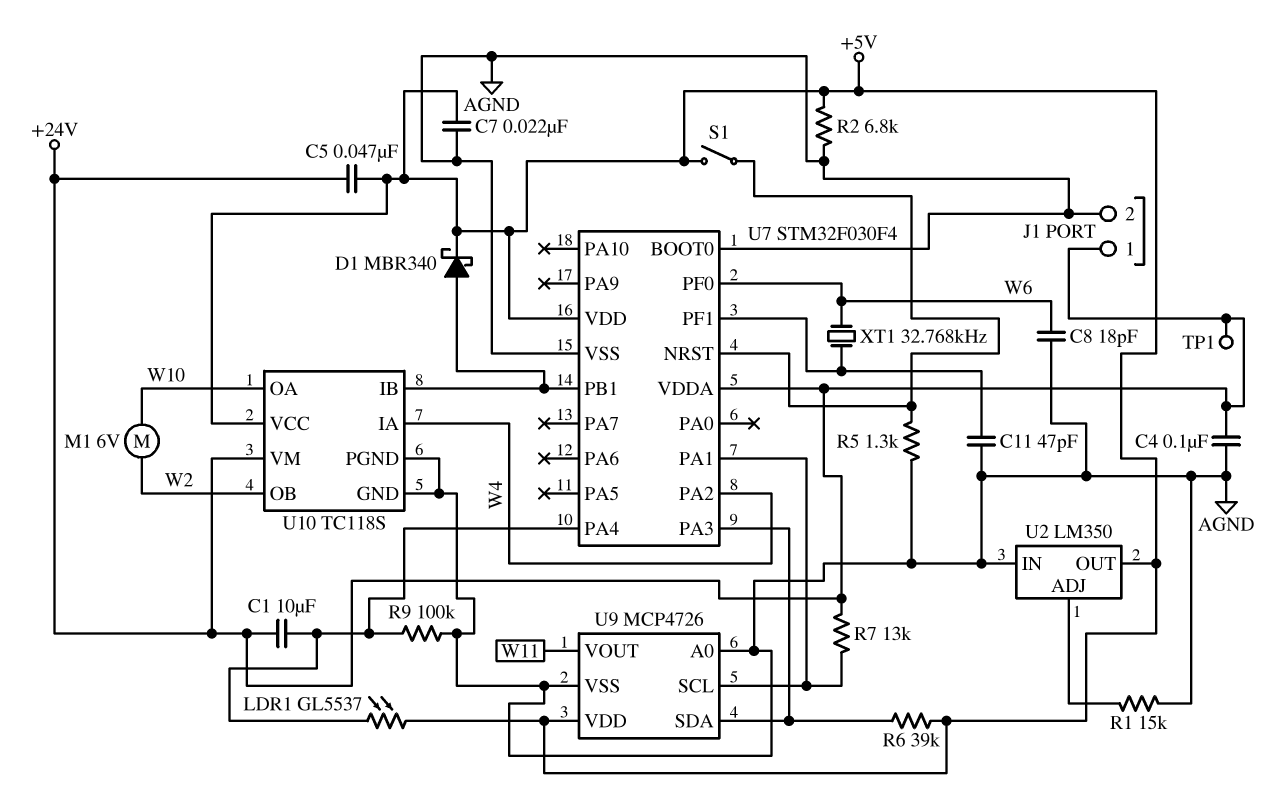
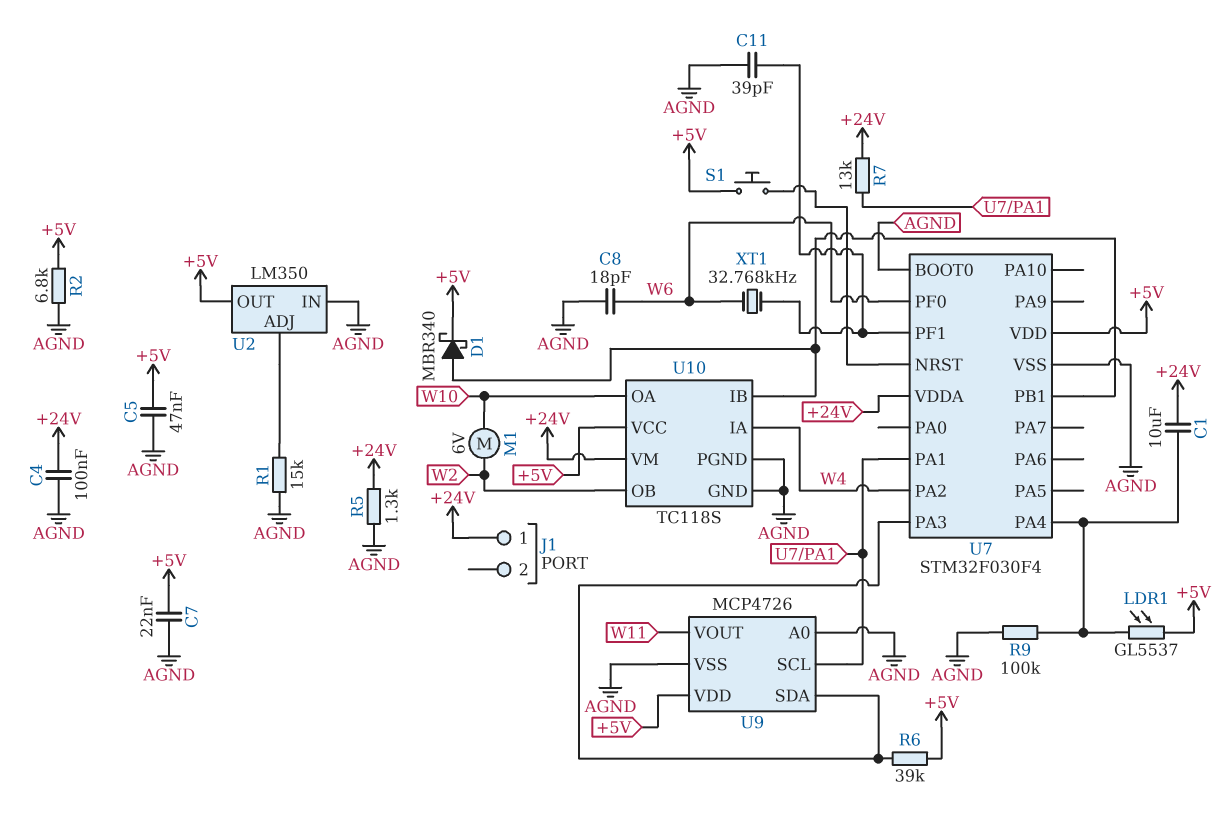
C5: 47nF (+5V, +24V) -> 47nF (+5V, AGND)
C11: 47pF (AGND, U7/PF1) -> 39pF (AGND, U7/PF1)
J1 pin 2: AGND -> none
R5: 1.3k (AGND, U7/NRST) -> 1.3k (+24V, AGND)
S1: switch (+5V, U7/NRST) -> button (+5V, U7/NRST)
TP1: test point (+24V) -> none

